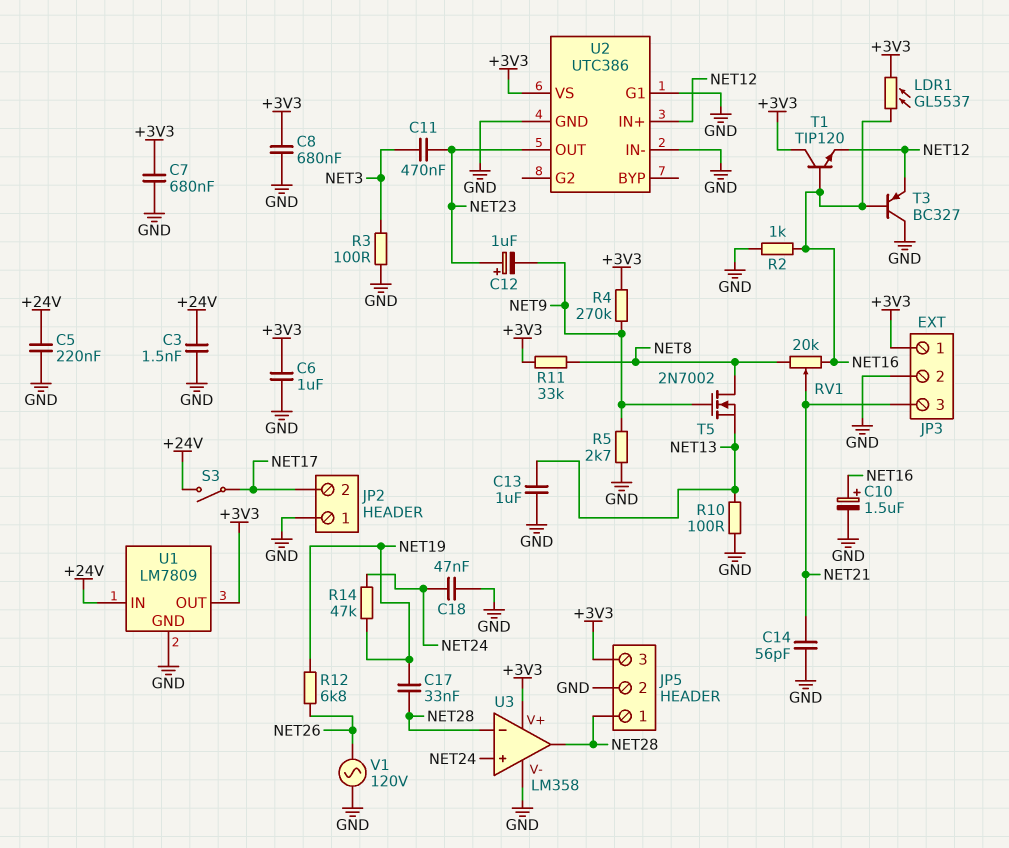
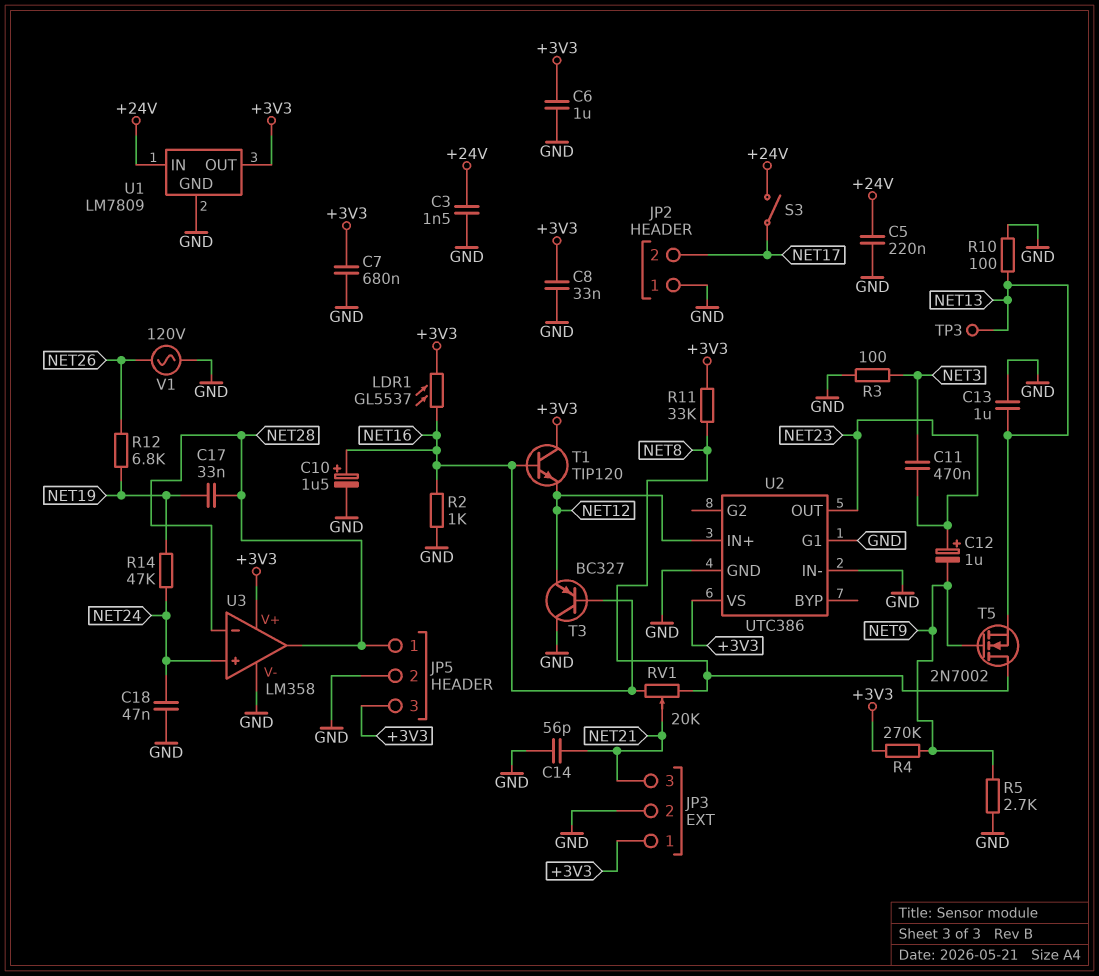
C8: 680nF (+3V3, GND) -> 33nF (+3V3, GND)
TP3: none -> test point (NET13)

